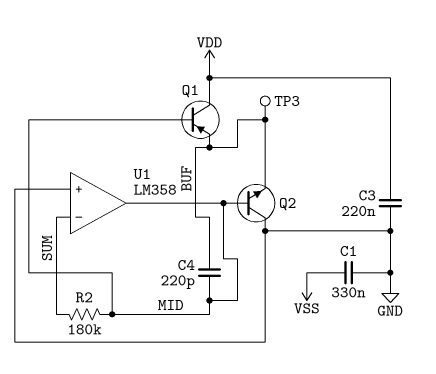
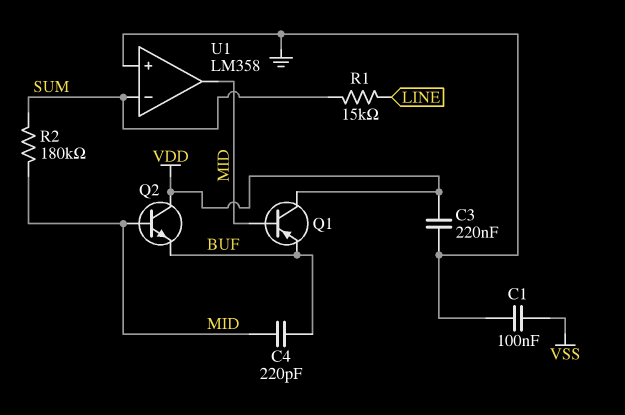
C1: 330nF (GND, VSS) -> 100nF (GND, VSS)
Q2: NPN (B MID, C GND, E BUF) -> NPN (B MID, C VDD, E BUF)
R1: none -> 15k (LINE, SUM)
TP3: test point (BUF) -> none

